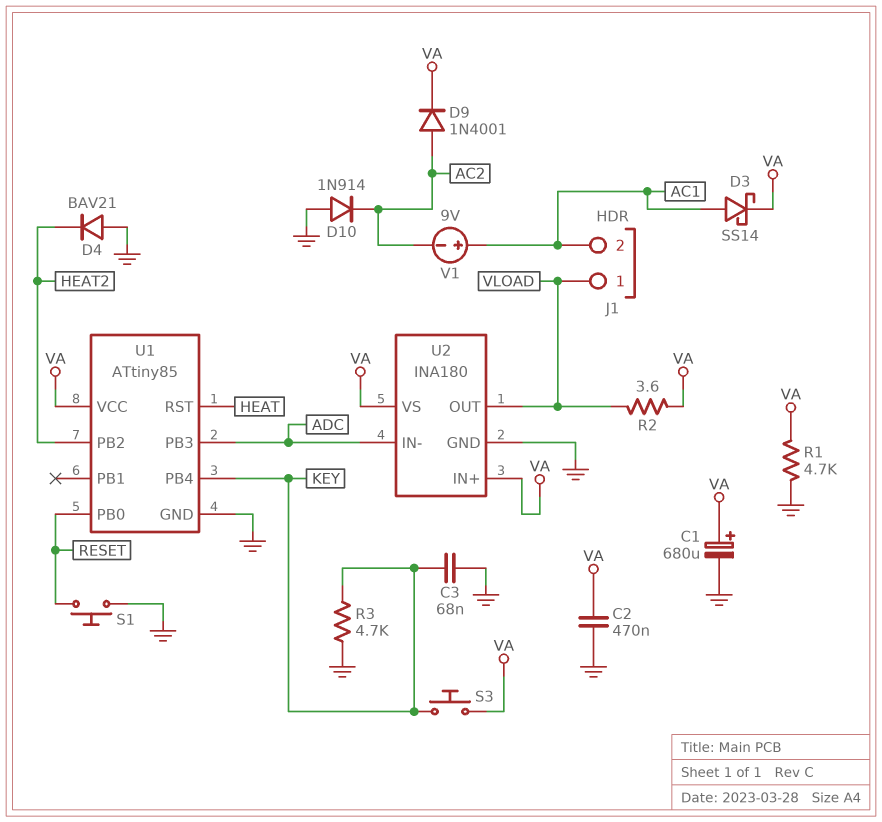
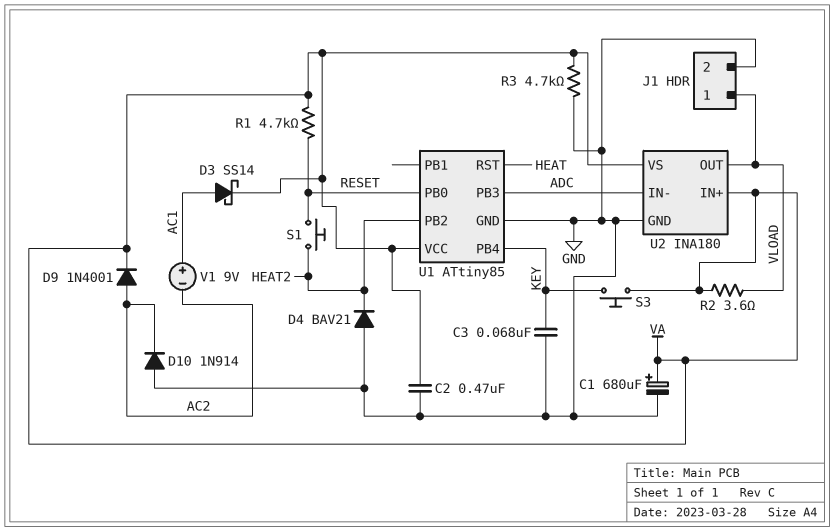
J1 pin 2: AC1 -> GND
R1: 4.7k (GND, VA) -> 4.7k (RESET, VA)
R3: 4.7k (GND, KEY) -> 4.7k (GND, VA)
S1: button (GND, RESET) -> button (HEAT2, RESET)

